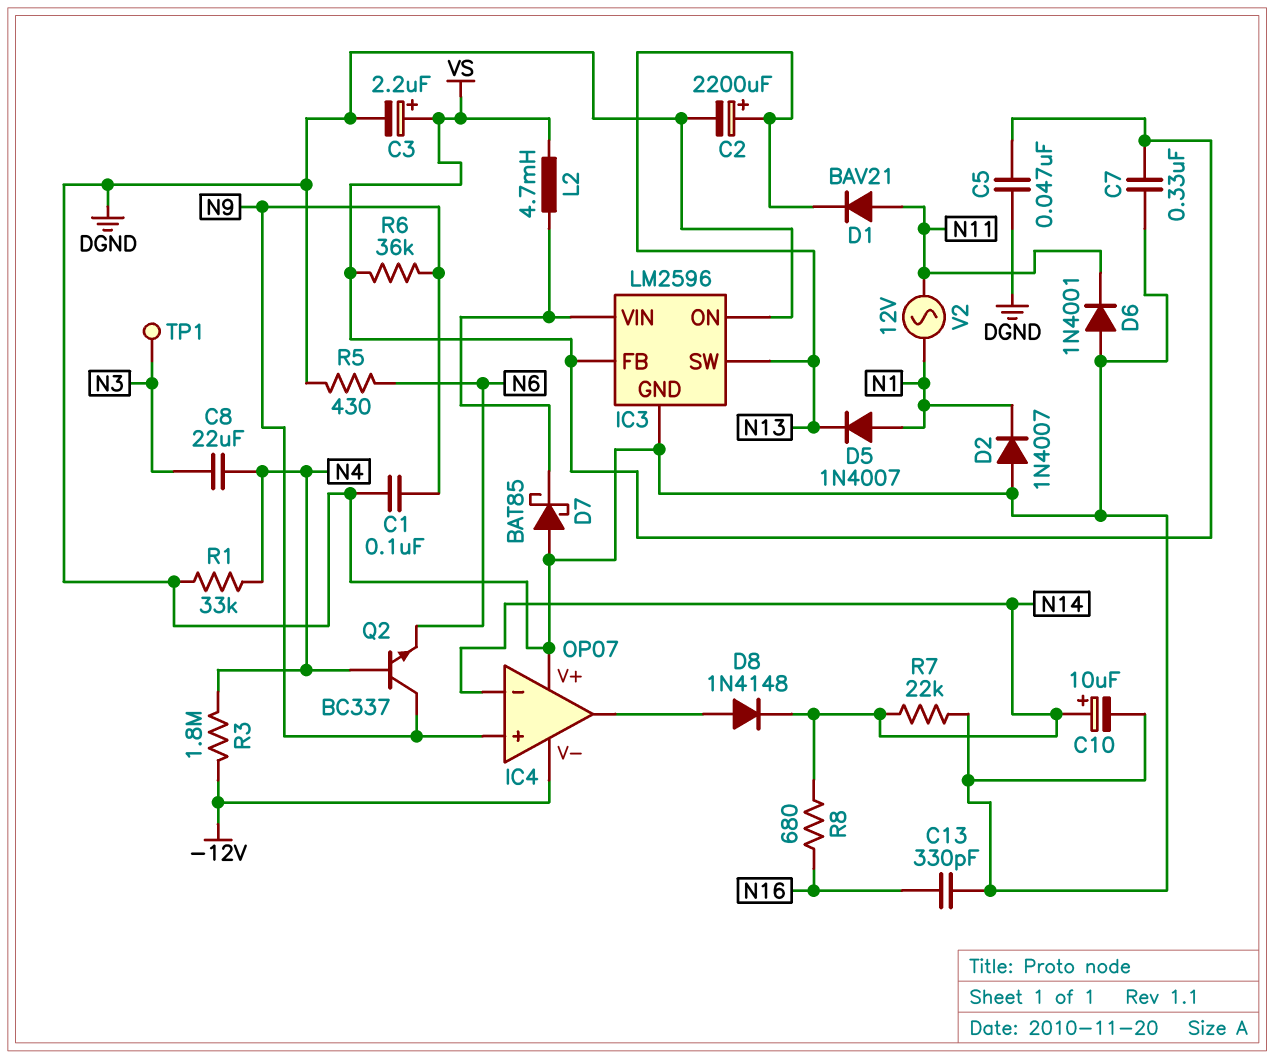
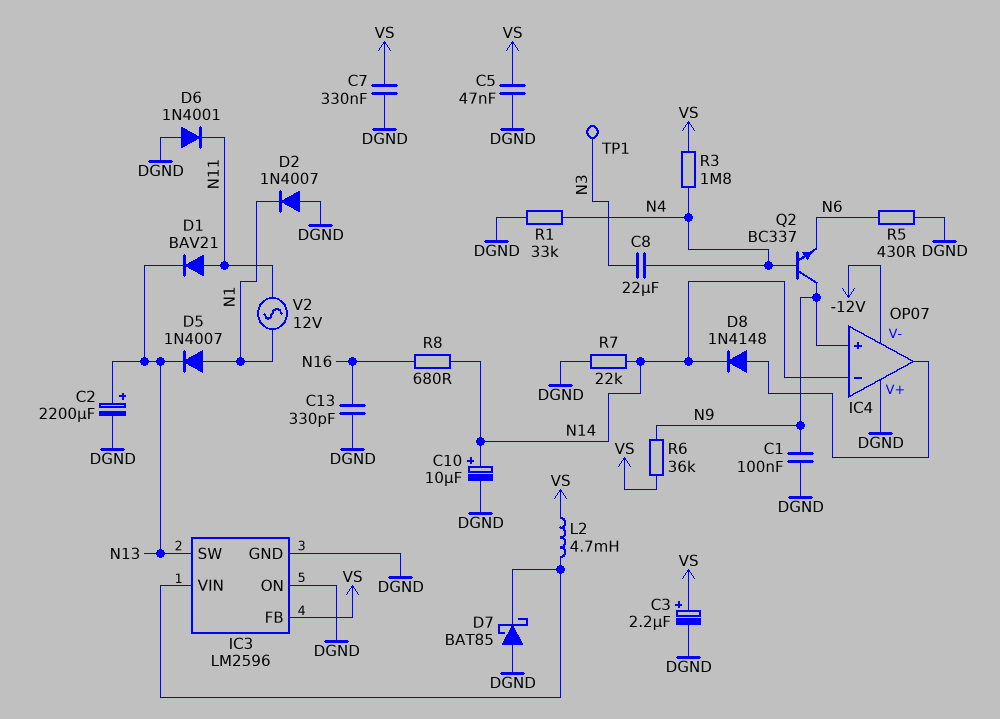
R3: 1.8M (-12V, N4) -> 1.8M (N4, VS)

